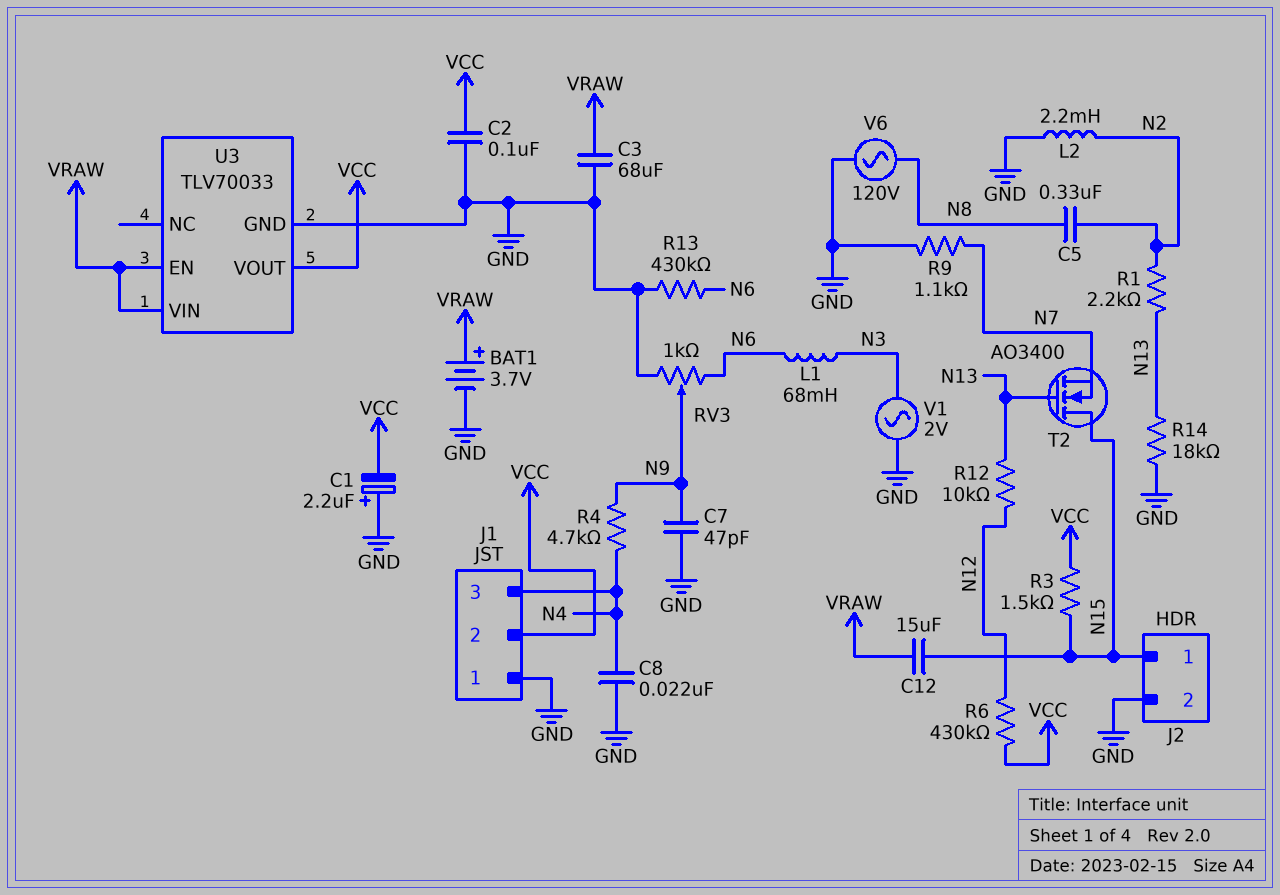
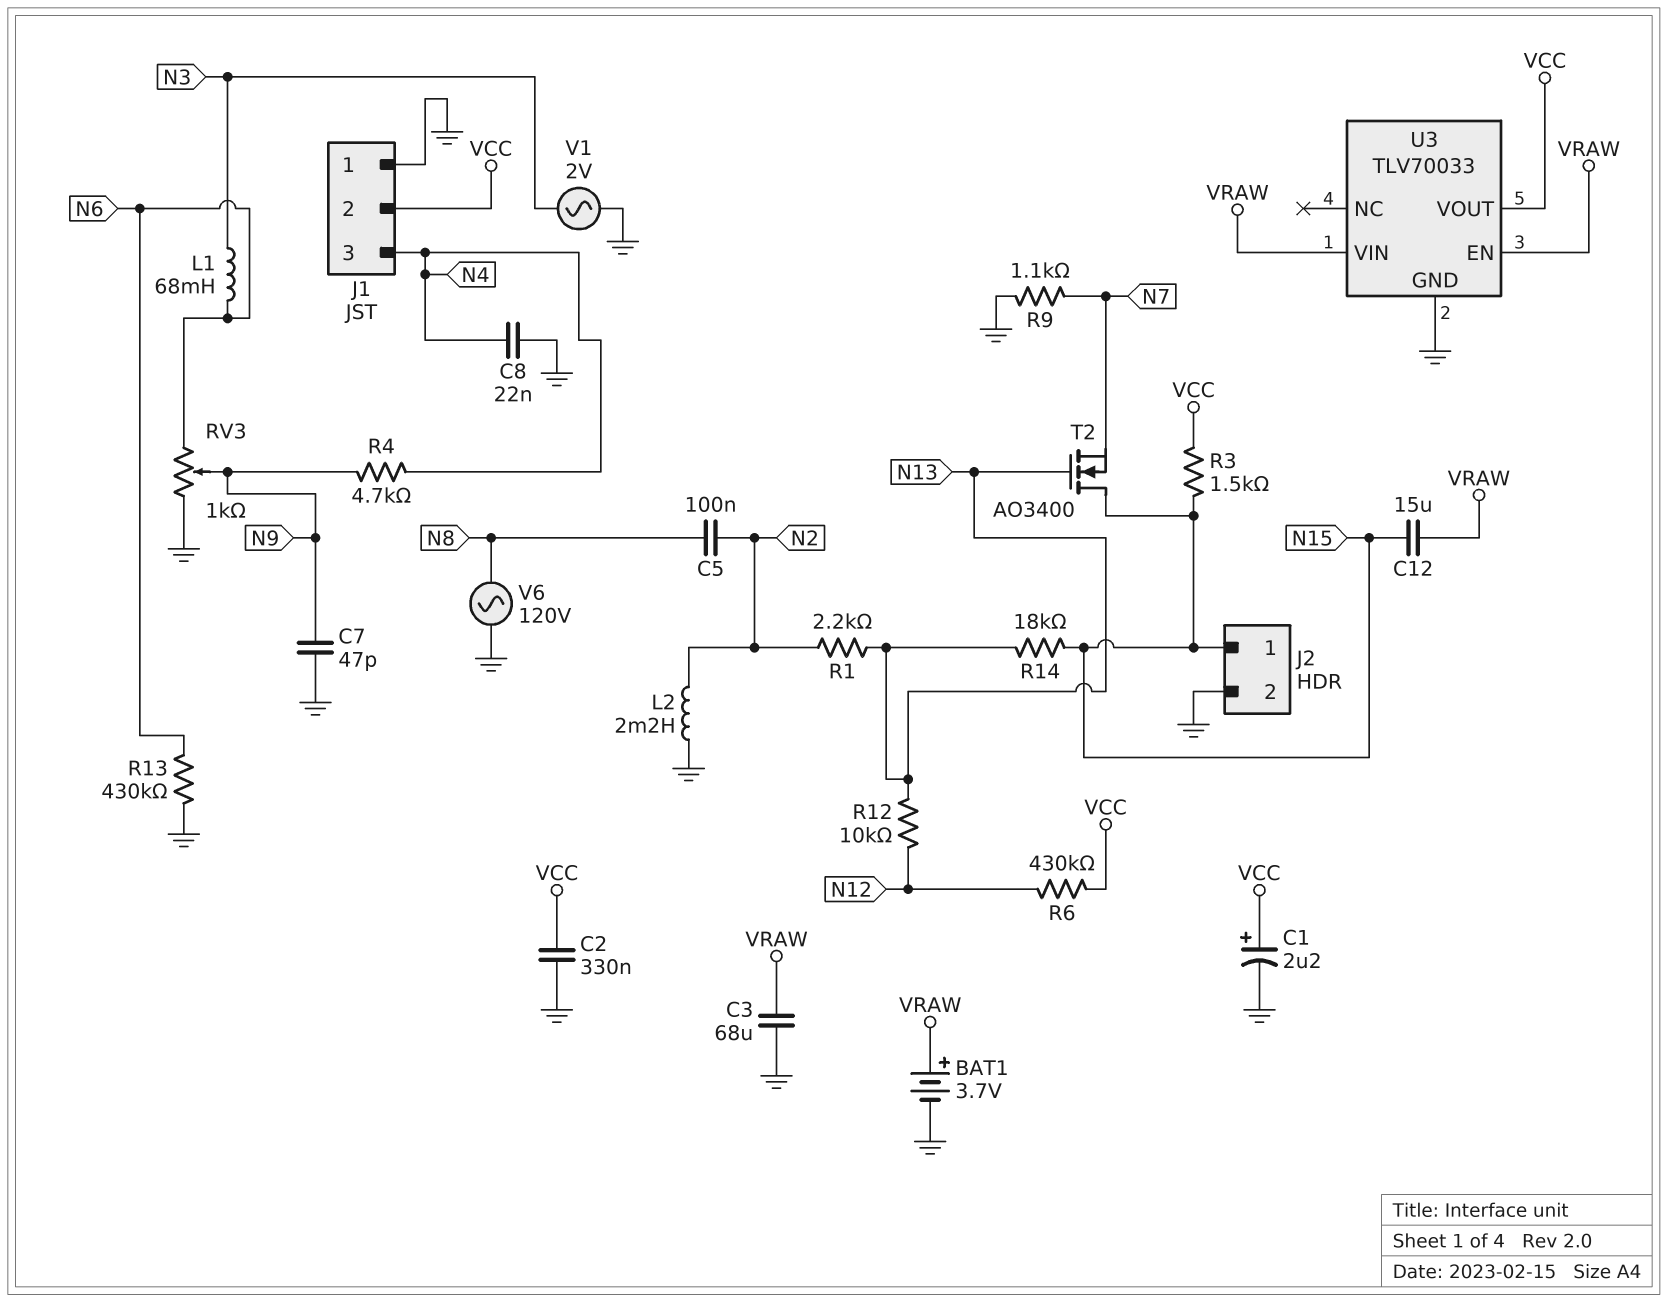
C1: 2.2uF (plus GND, minus VCC) -> 2.2uF (plus VCC, minus GND)
C2: 100nF (GND, VCC) -> 330nF (GND, VCC)
C5: 330nF (N2, N8) -> 100nF (N2, N8)
R14: 18k (GND, N13) -> 18k (N13, N15)

